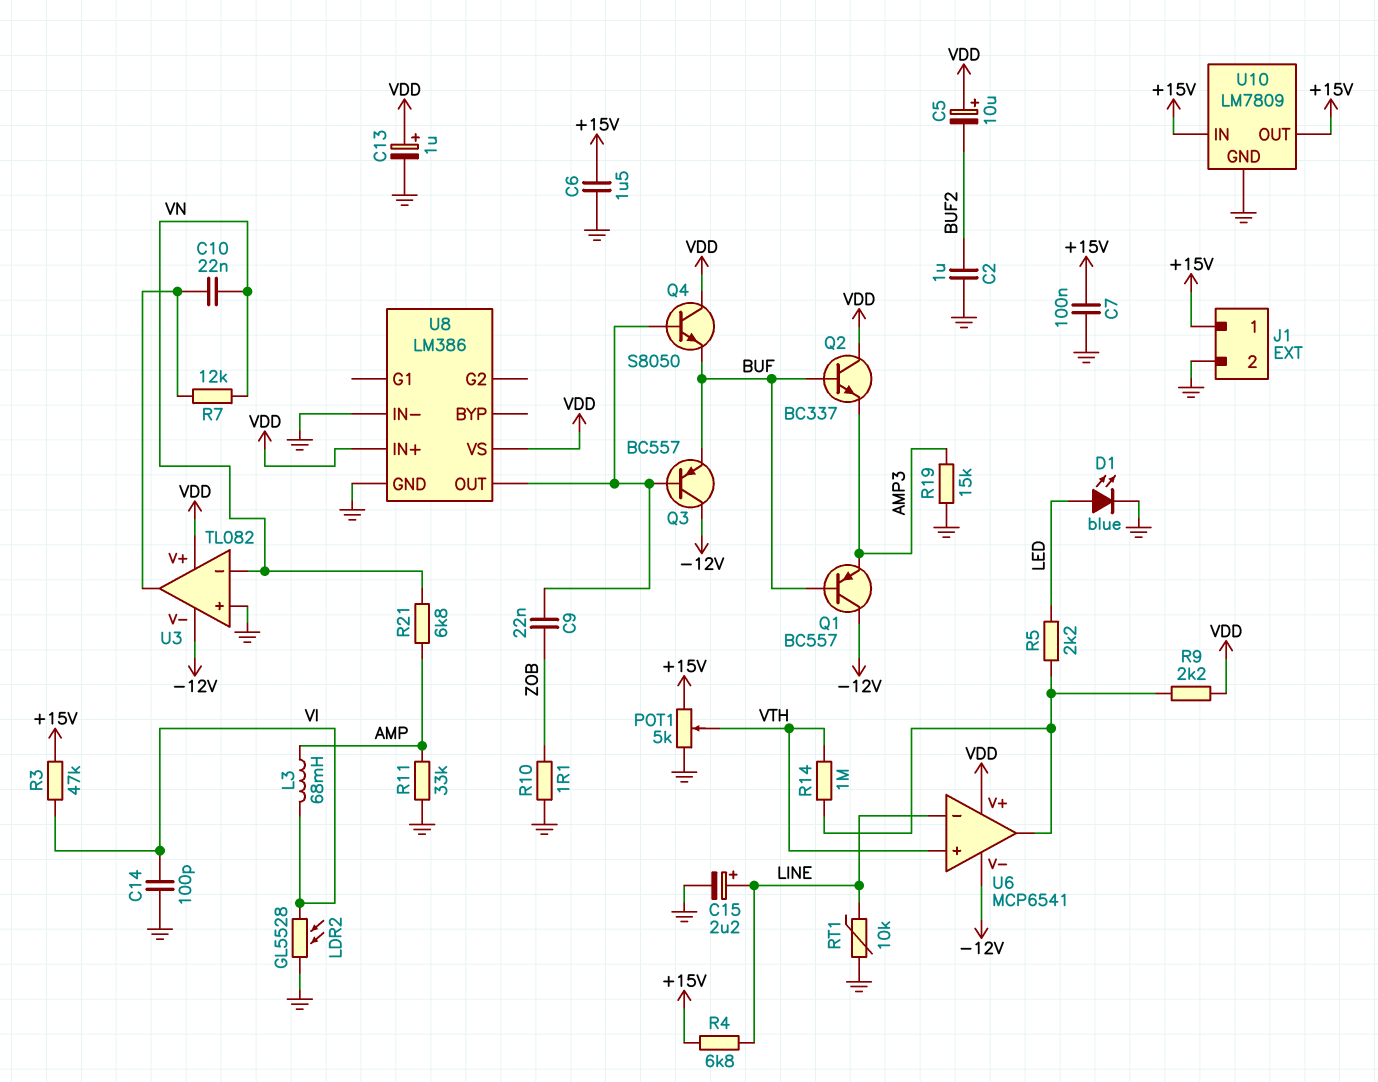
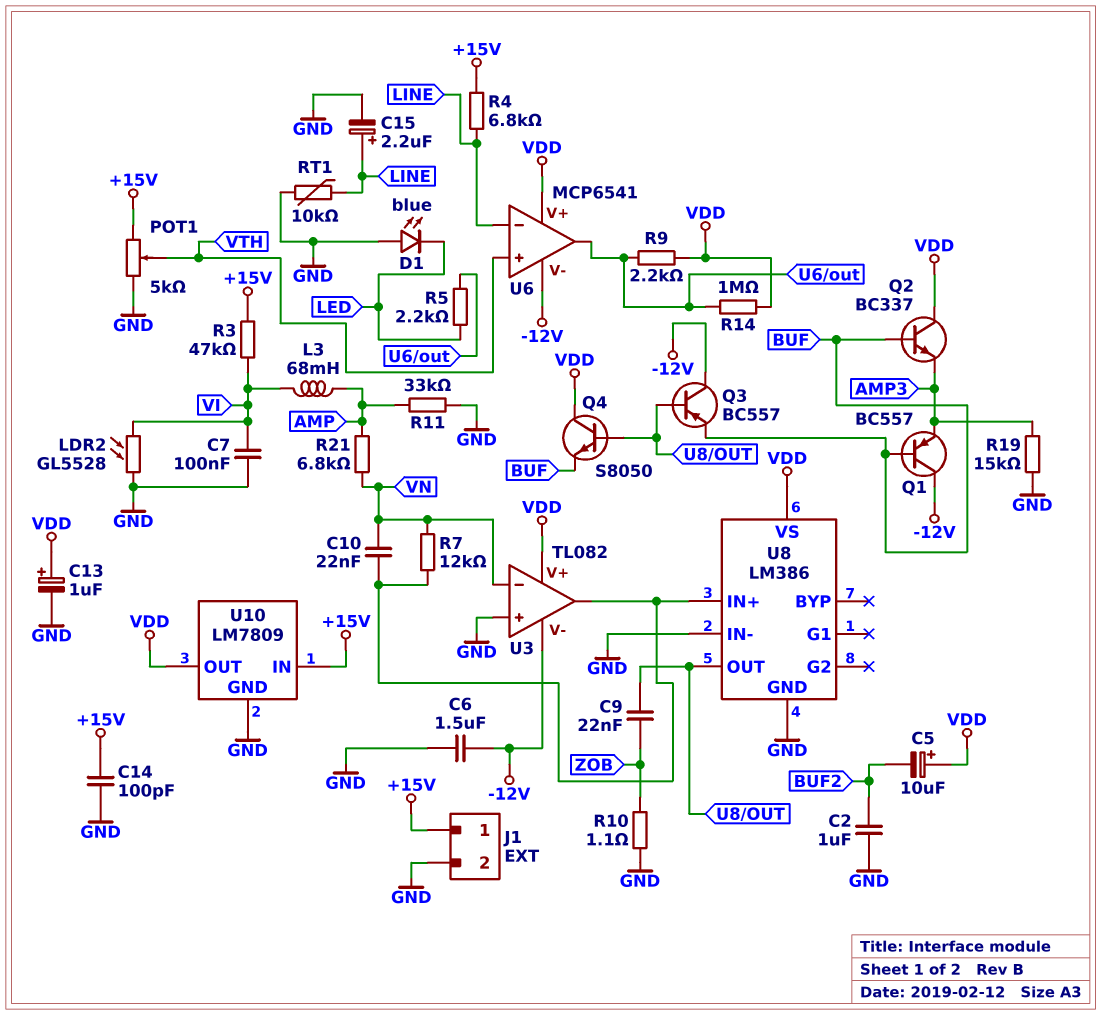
C6: 1.5uF (+15V, GND) -> 1.5uF (-12V, GND)
C7: 100nF (+15V, GND) -> 100nF (GND, VI)
C14: 100pF (GND, VI) -> 100pF (+15V, GND)
D1: LED blue (A LED, K GND) -> LED blue (A GND, K LED)
R14: 1M (U6/out, VTH) -> 1M (U6/out, VDD)
U8 pin IN+: VDD -> U3/out
U10 pin OUT: +15V -> VDD

